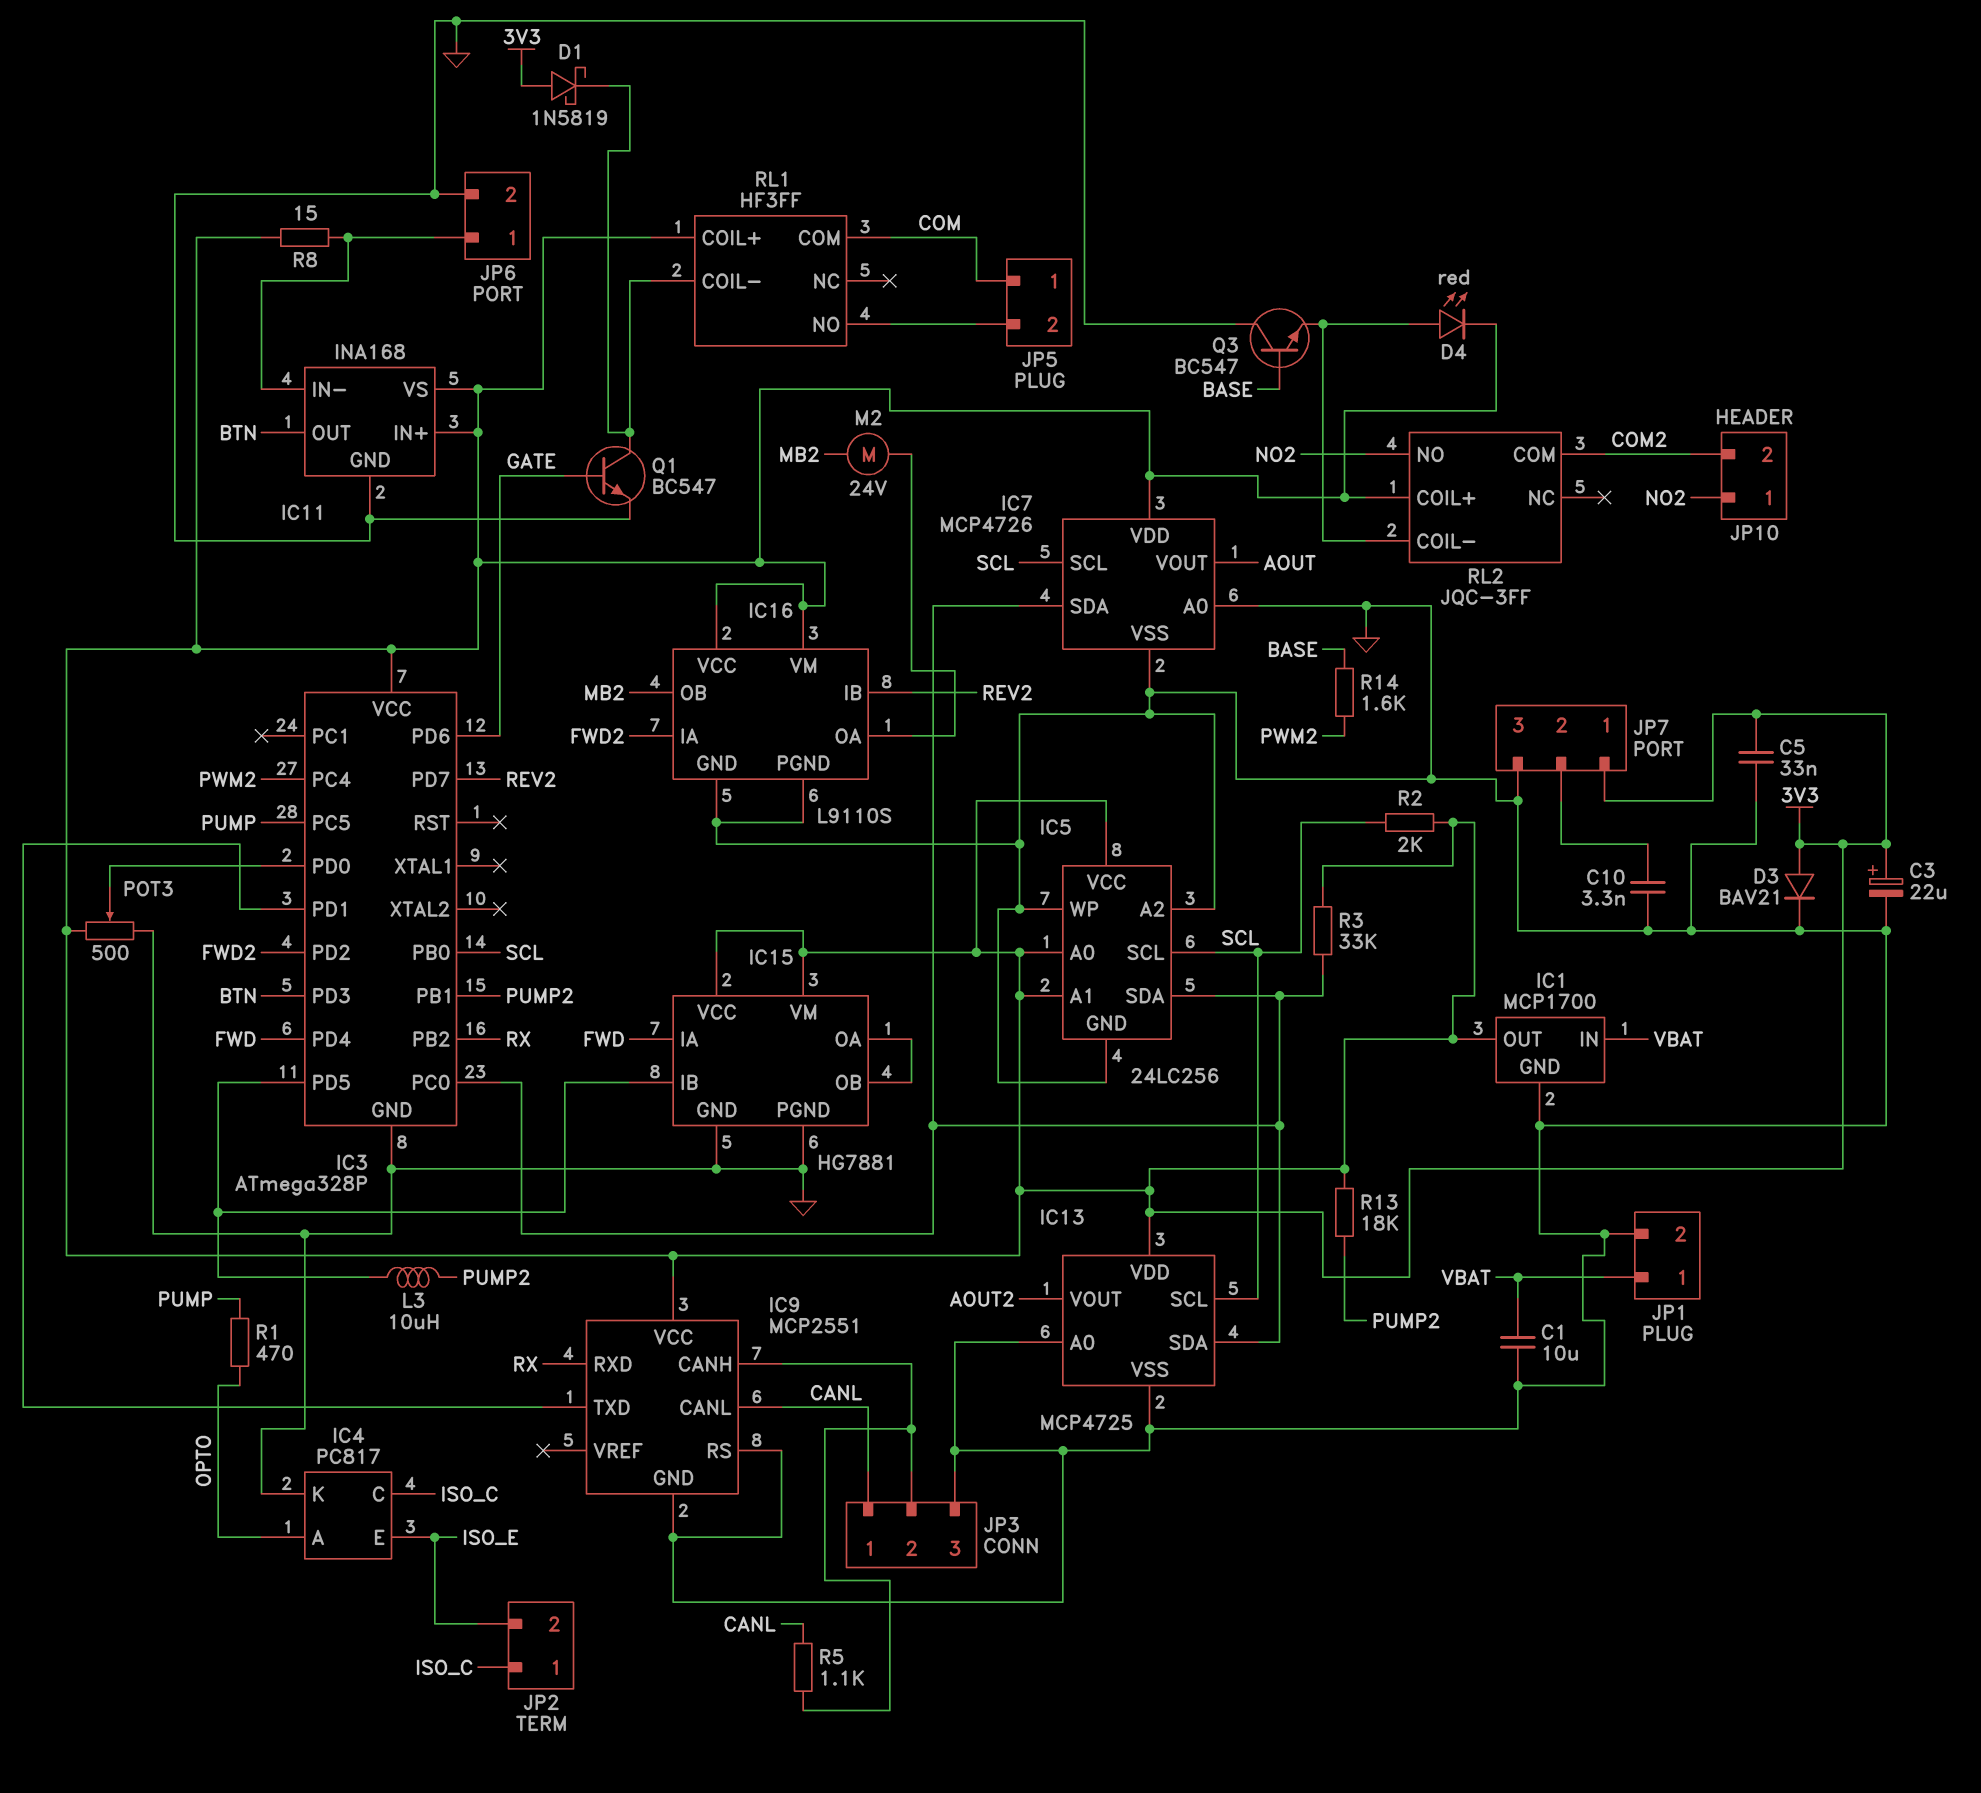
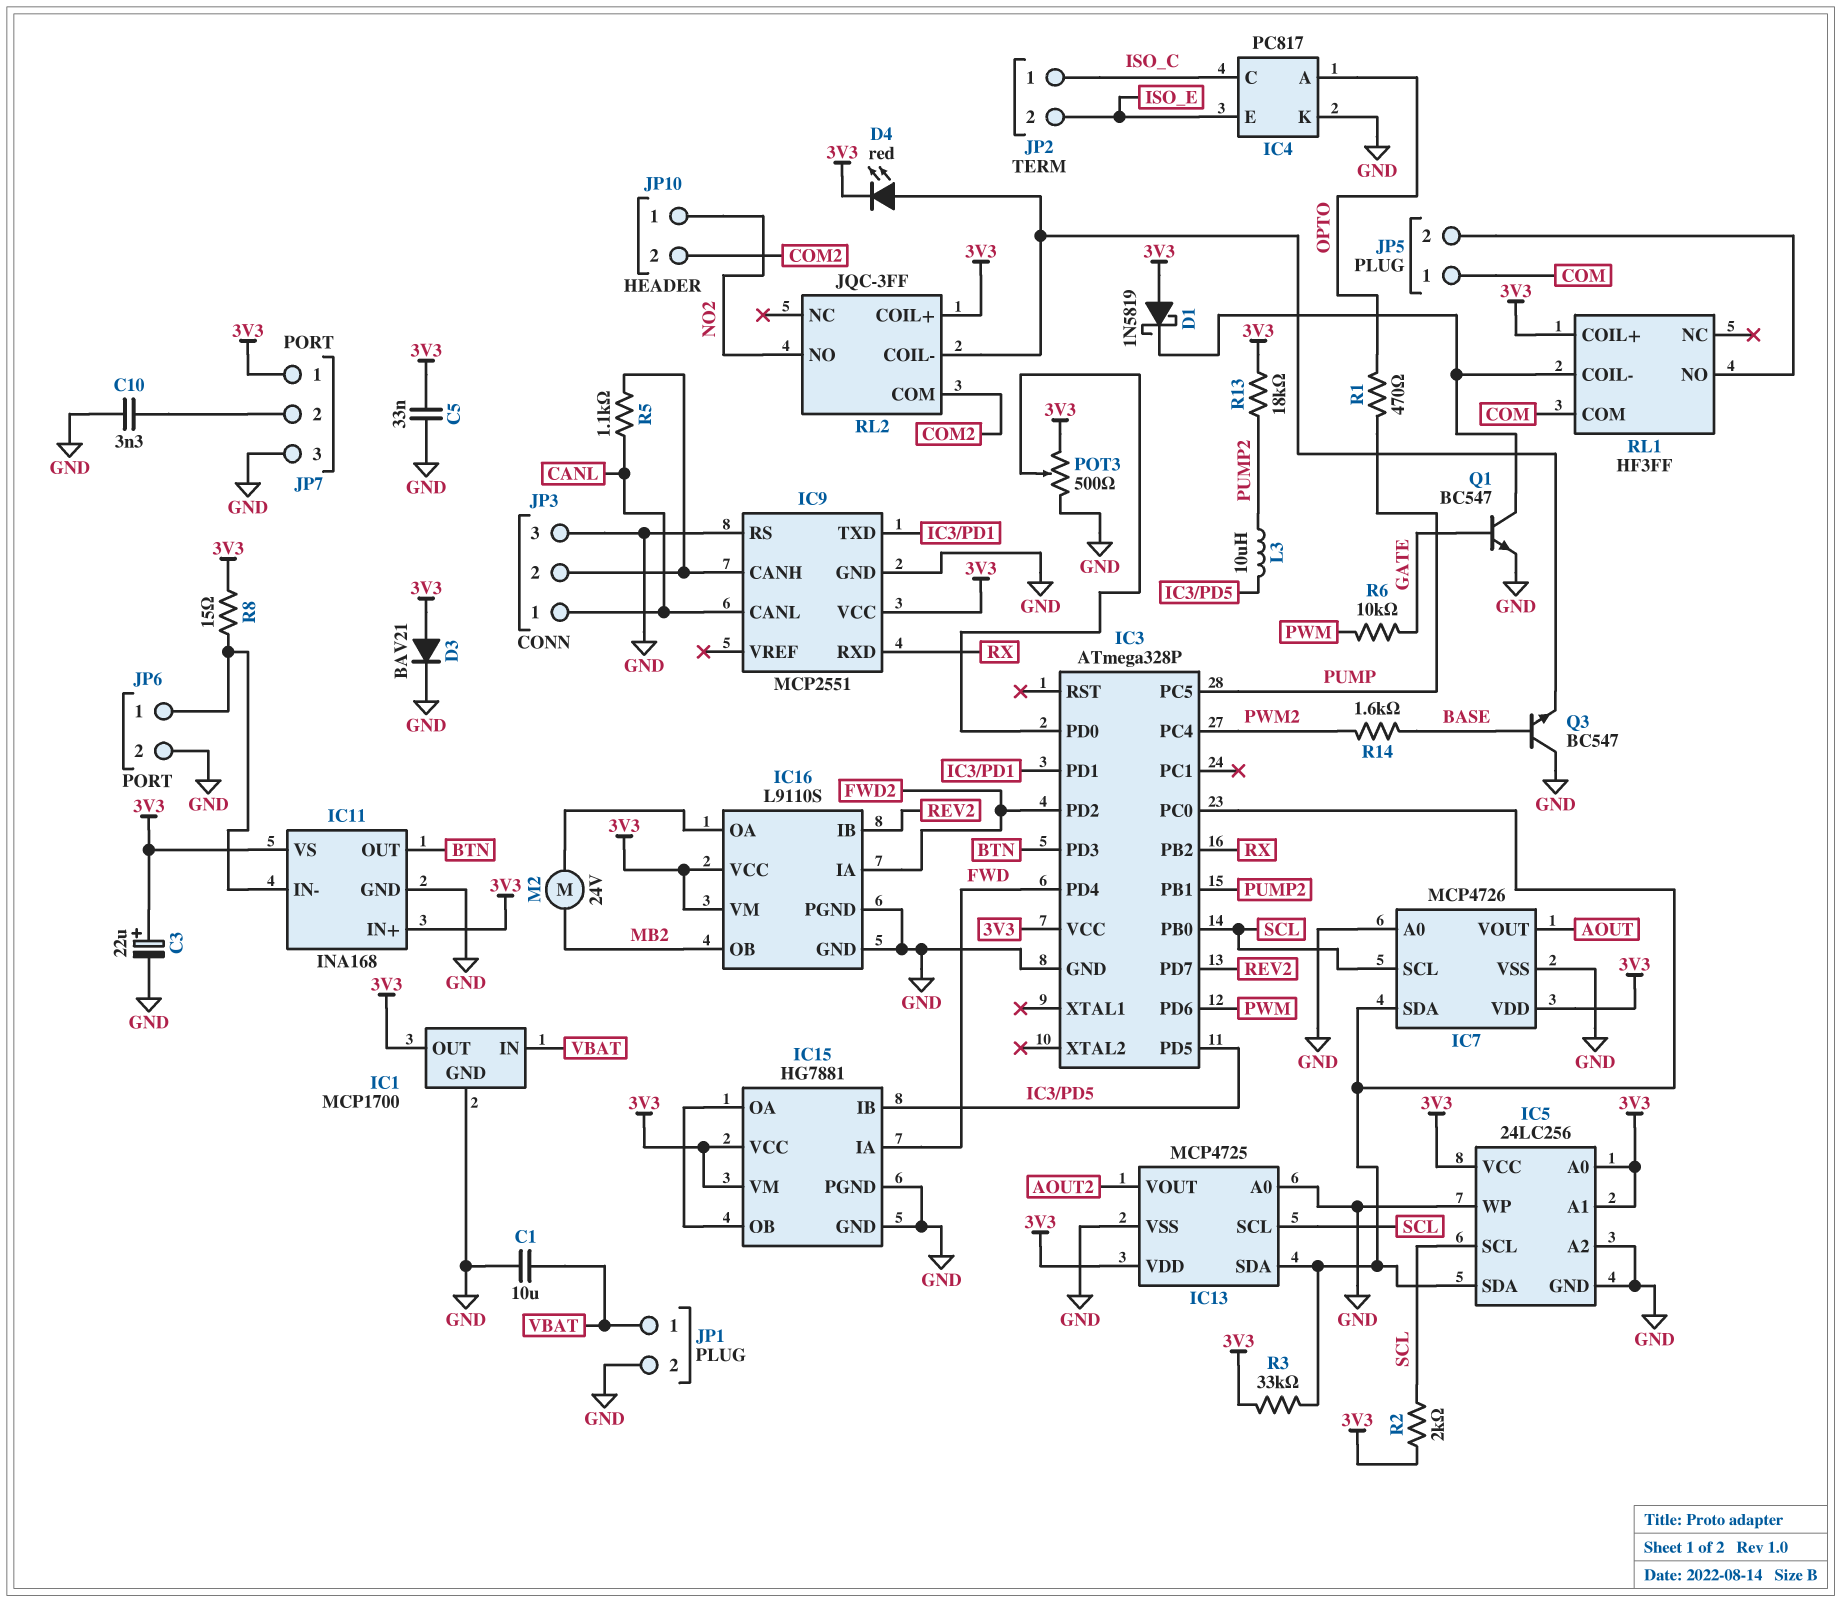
IC3 pin PD6: GATE -> PWM
R6: none -> 10k (GATE, PWM)

